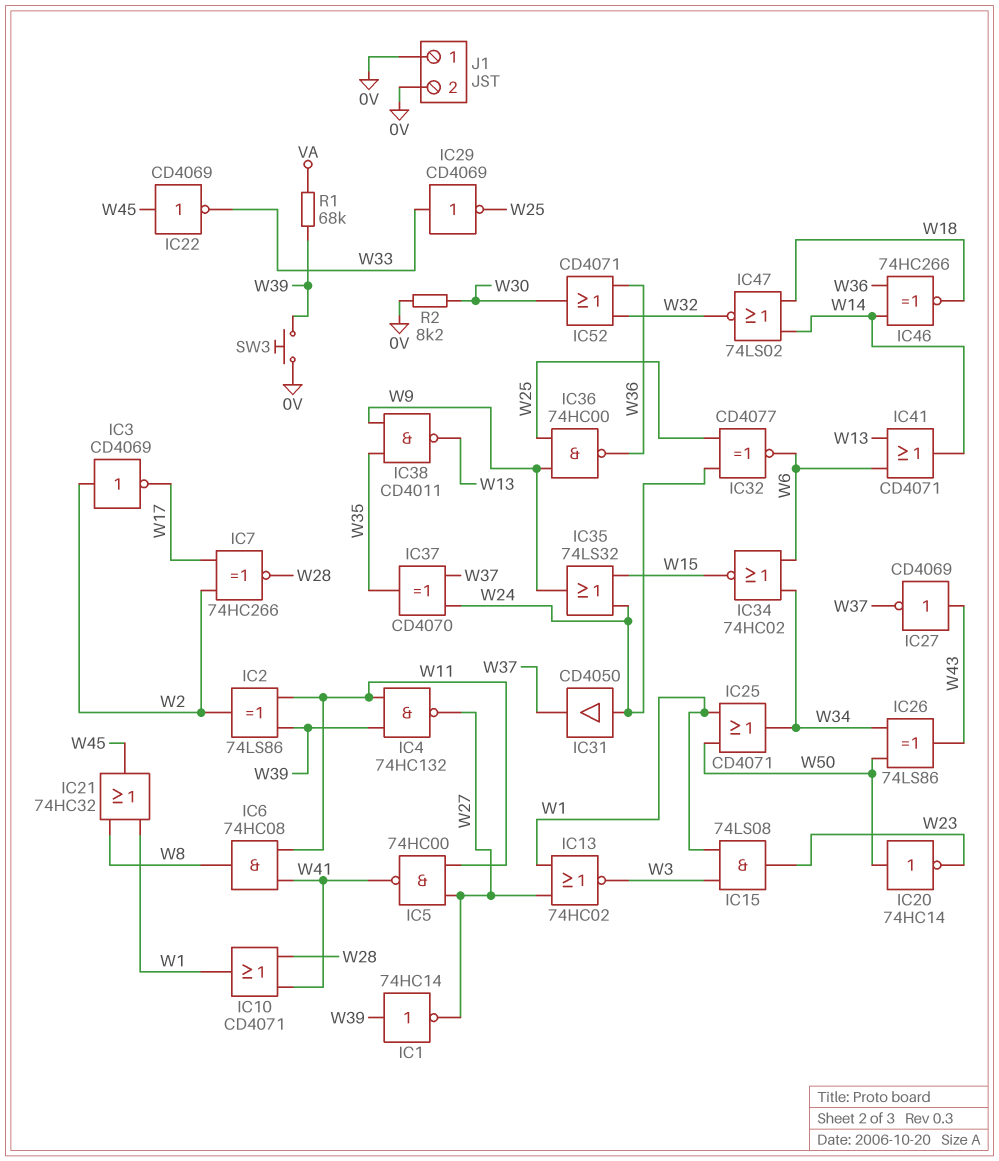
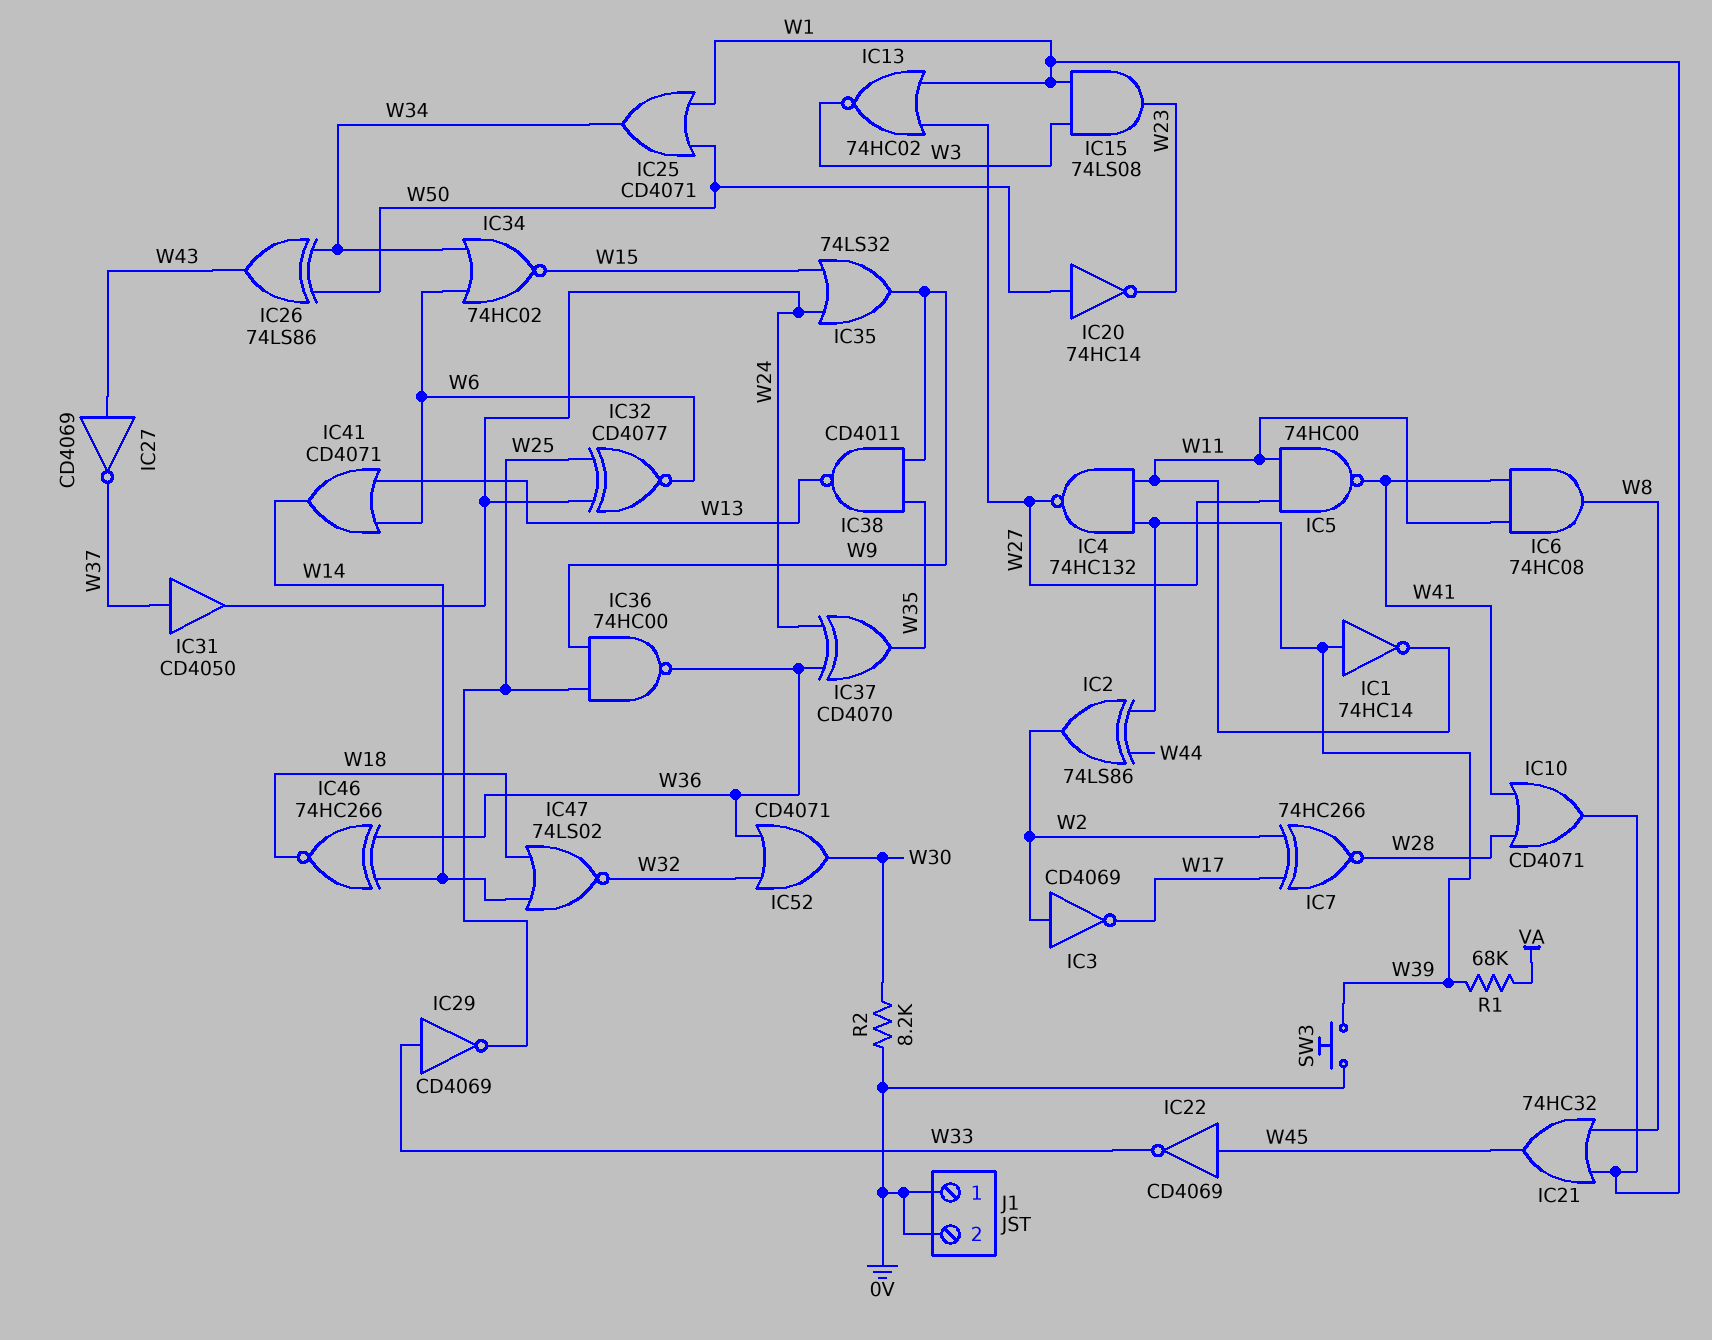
IC1: NOT 74HC14 (in W39, out W27) -> NOT 74HC14 (in W39, out W11)
IC2: XOR 74LS86 (in W11, in W39, out W2) -> XOR 74LS86 (in W39, in W44, out W2)
IC31: buffer CD4050 (in W24, out W37) -> buffer CD4050 (in W37, out W24)
IC37: XOR CD4070 (in W24, in W37, out W35) -> XOR CD4070 (in W24, in W36, out W35)

